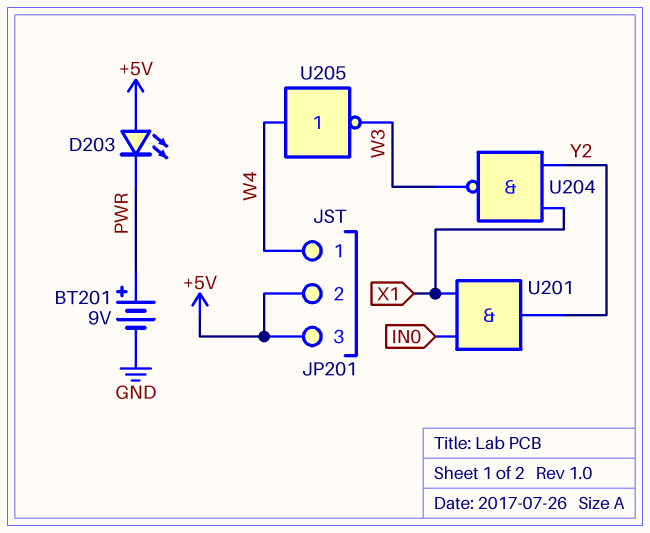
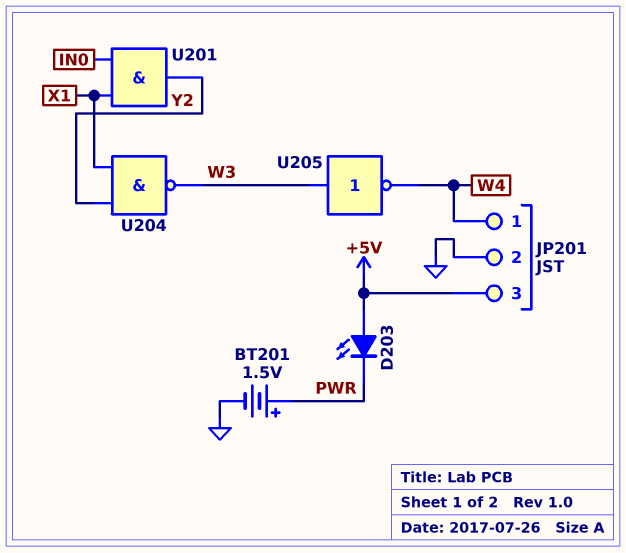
BT201: 9V (plus PWR, minus GND) -> 1.5V (plus PWR, minus GND)
JP201 pin 2: +5V -> GND
U205: NOT (in W4, out W3) -> NOT (in W3, out W4)

